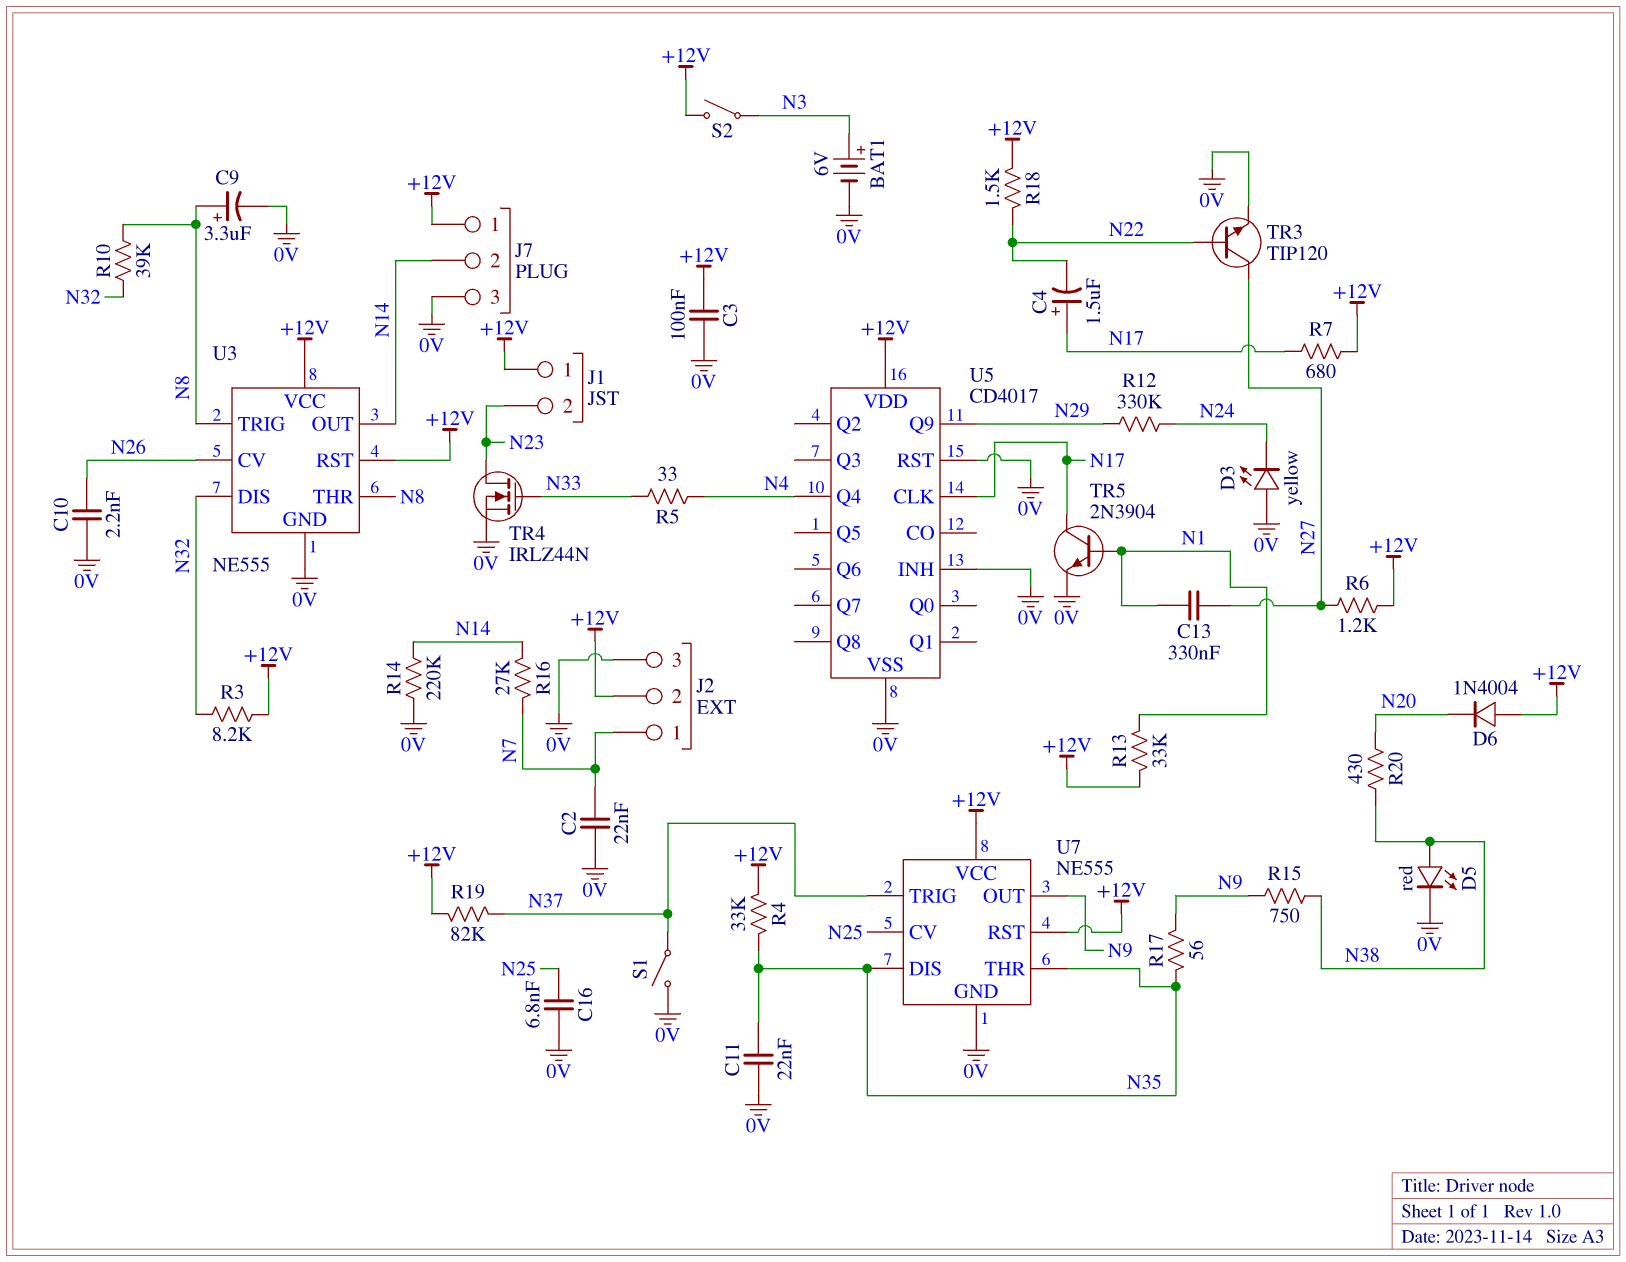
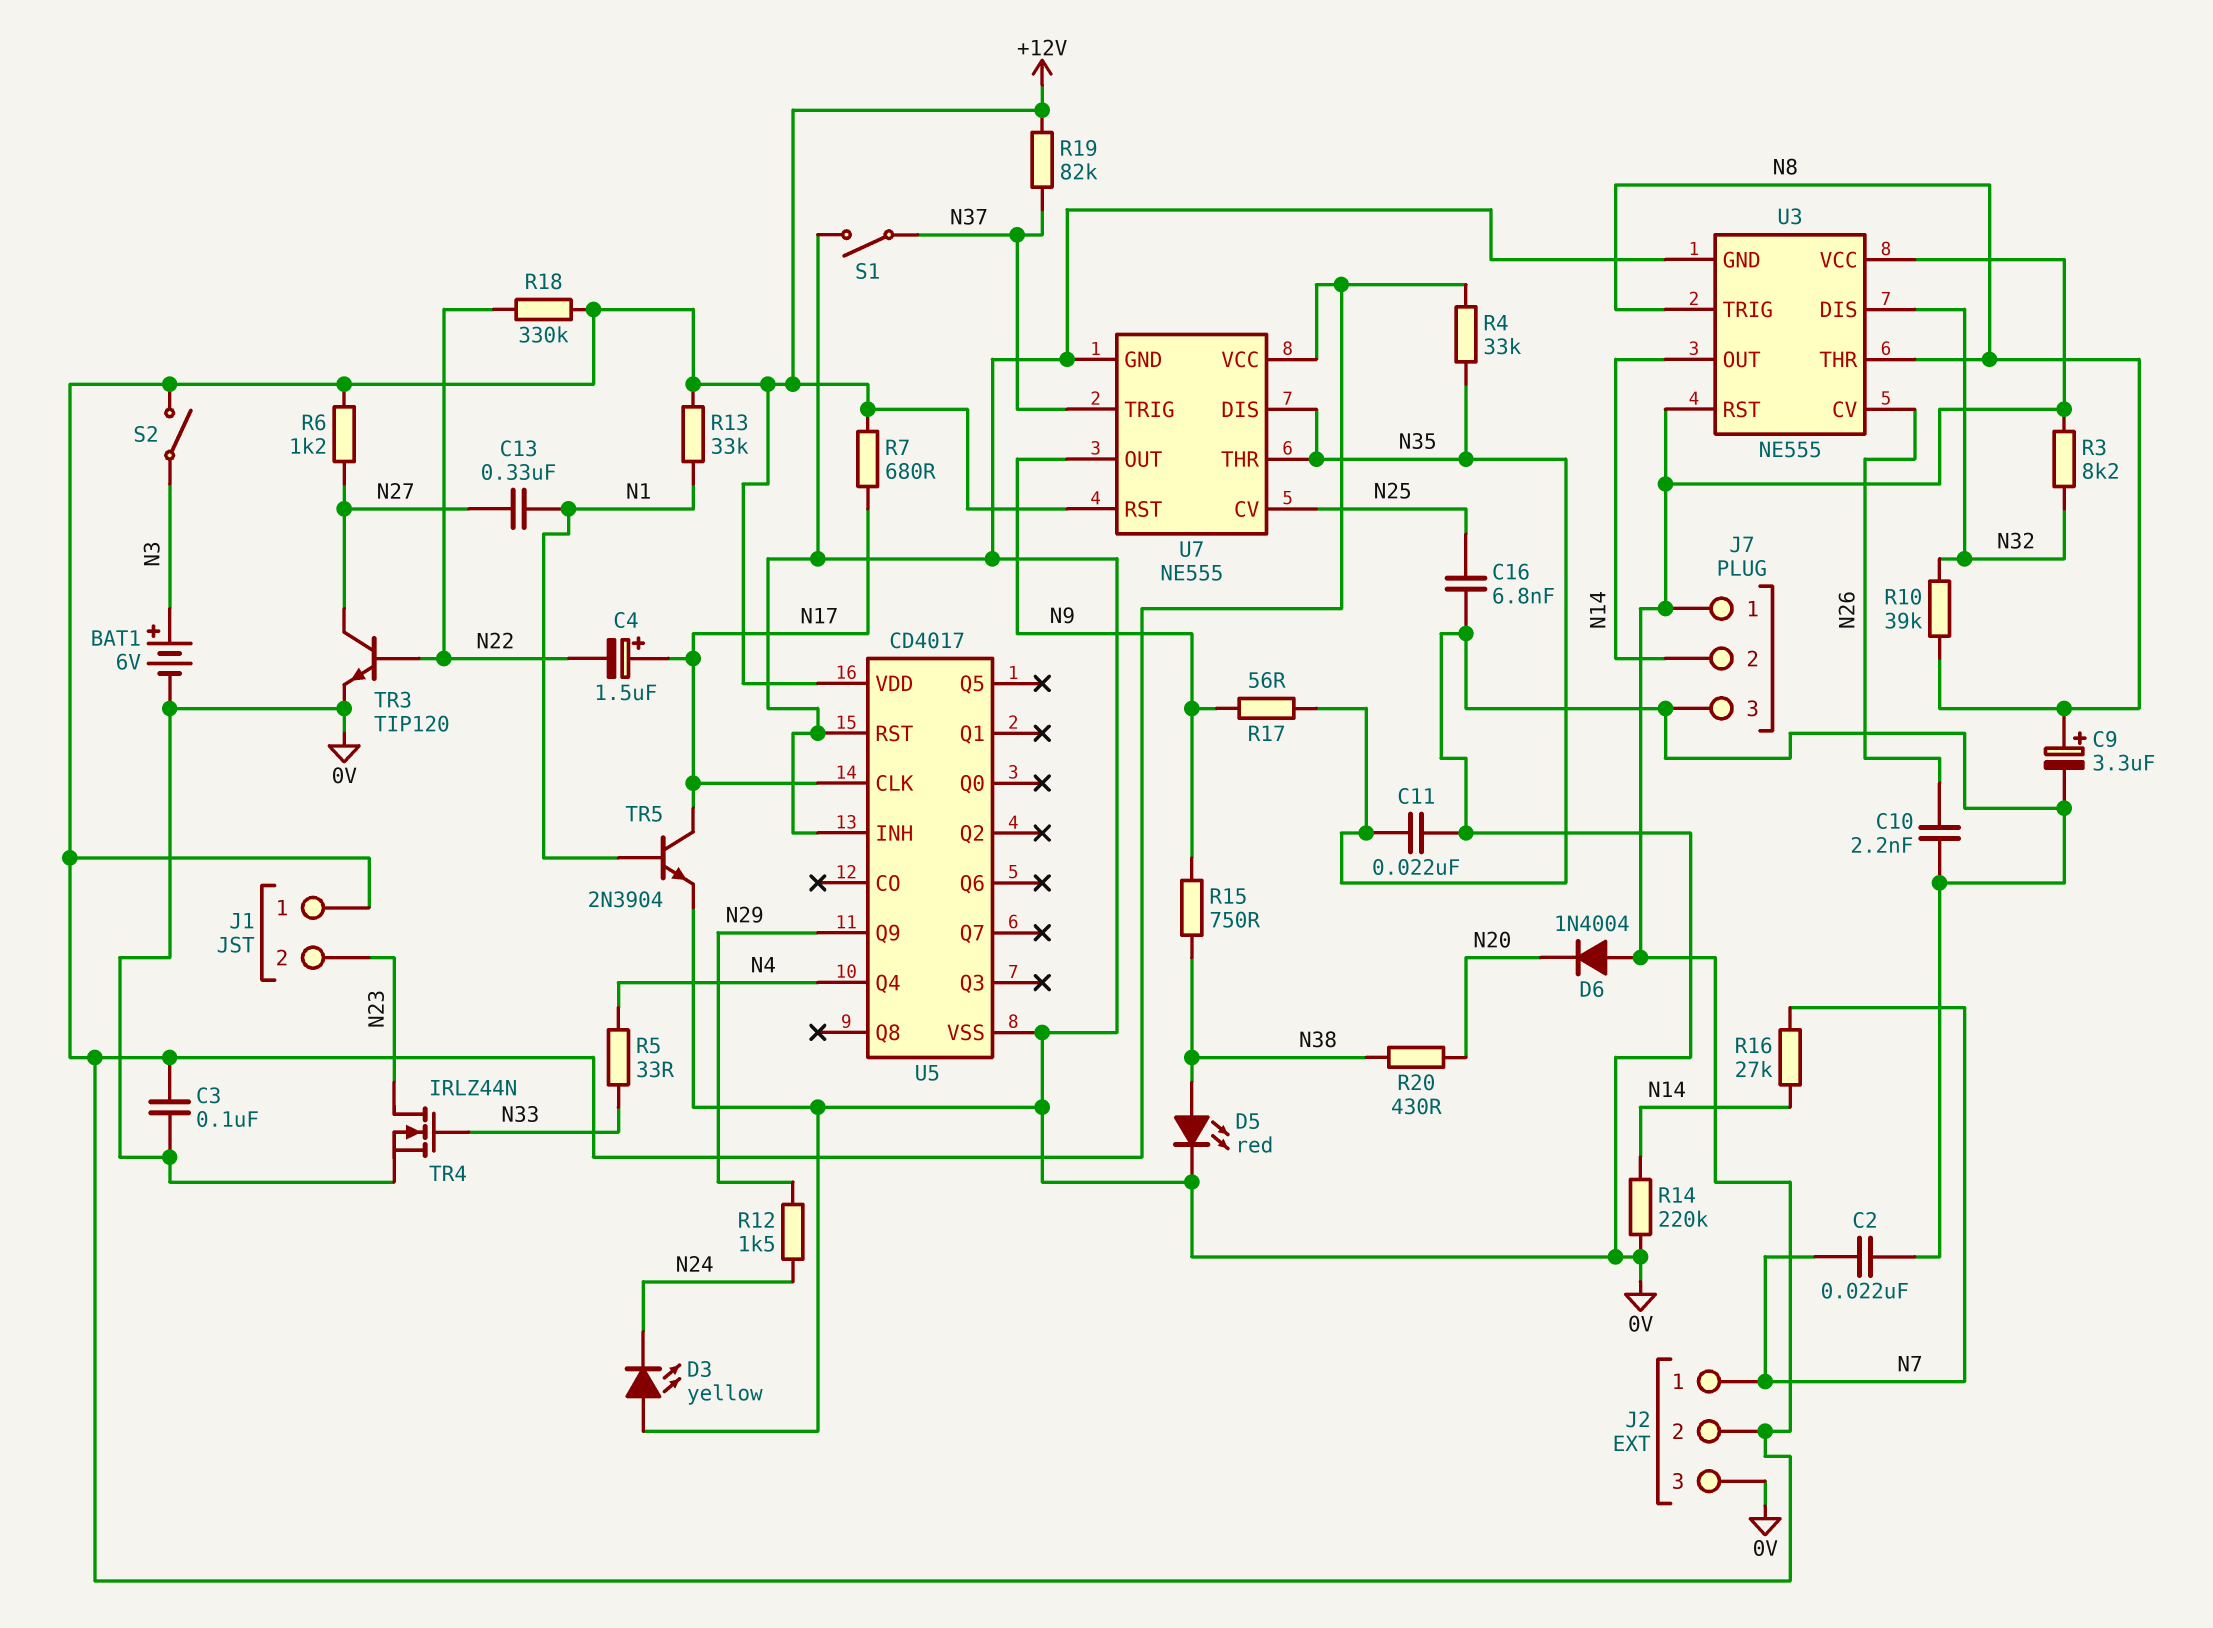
R12: 330k (N24, N29) -> 1.5k (N24, N29)
R18: 1.5k (+12V, N22) -> 330k (+12V, N22)

